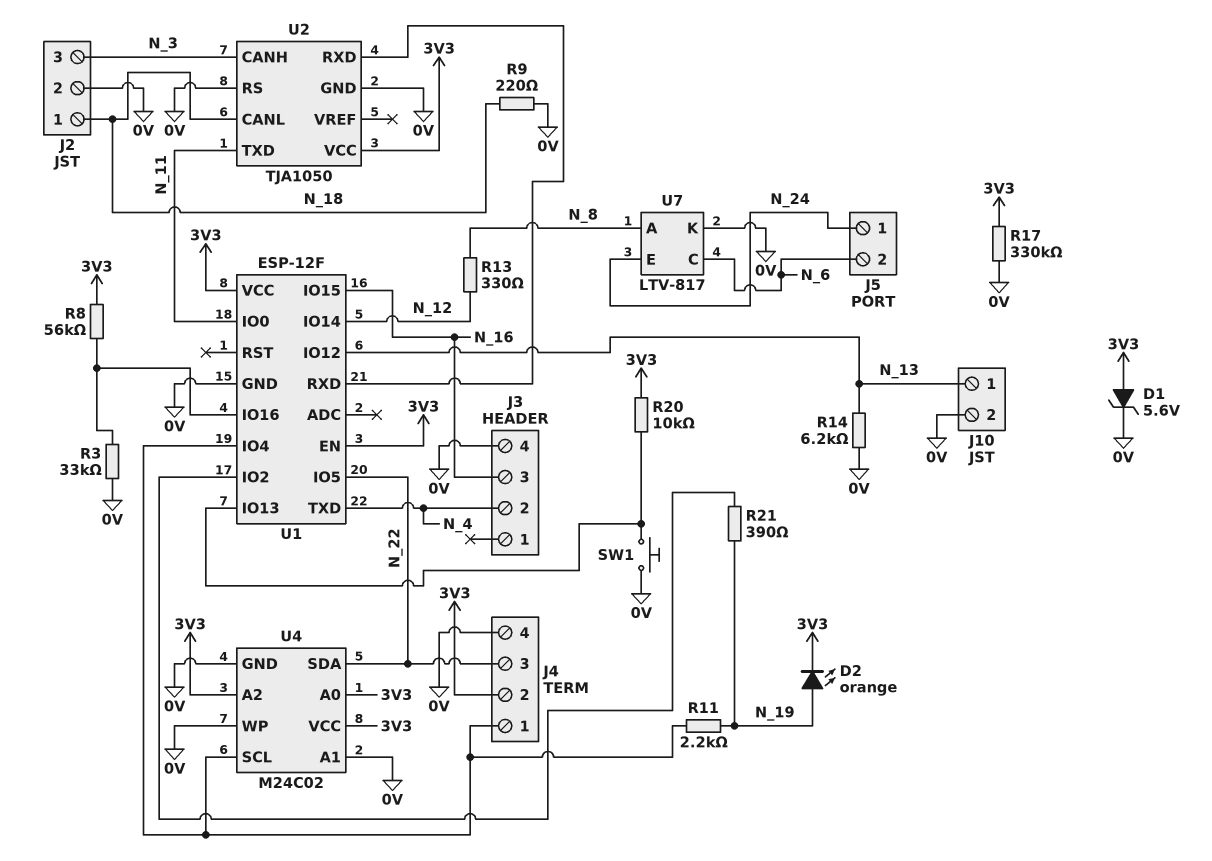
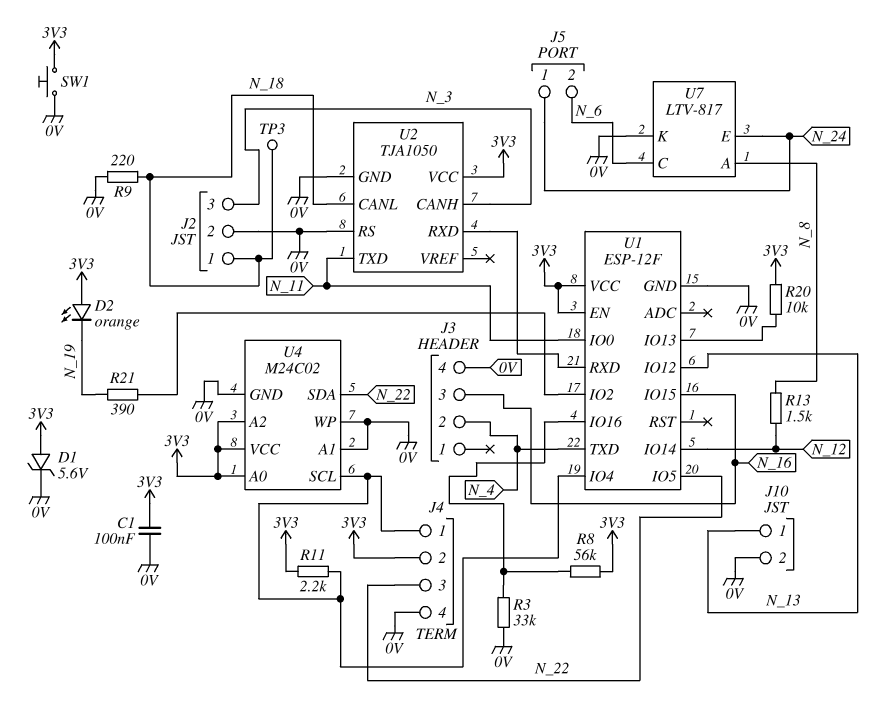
C1: none -> 100nF (0V, 3V3)
D2: LED orange (A N_19, K 3V3) -> LED orange (A 3V3, K N_19)
R11: 2.2k (J4/1, N_19) -> 2.2k (3V3, J4/1)
R13: 330 (N_8, N_12) -> 1.5k (N_8, N_12)
R14: 6.2k (0V, N_13) -> none
R17: 330k (0V, 3V3) -> none
SW1: button (0V, U1/IO13) -> button (0V, 3V3)
TP3: none -> test point (N_18)

